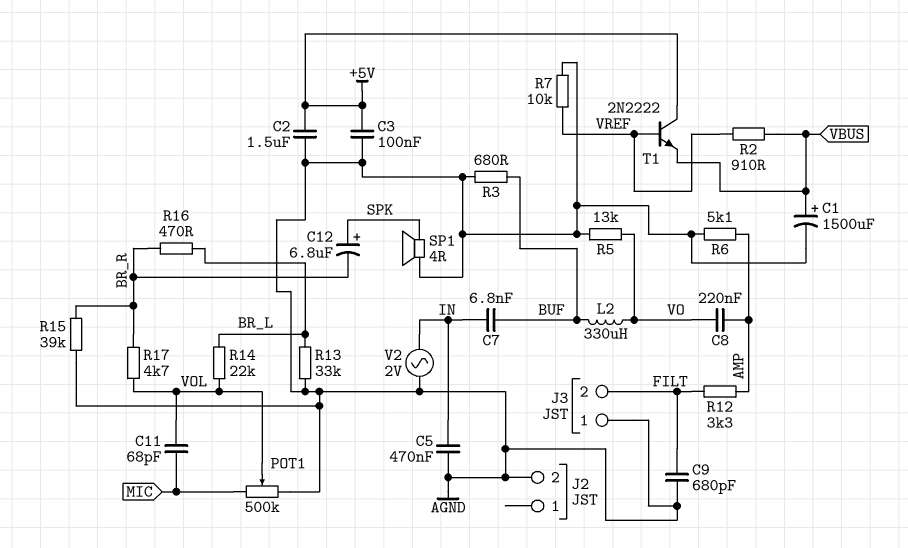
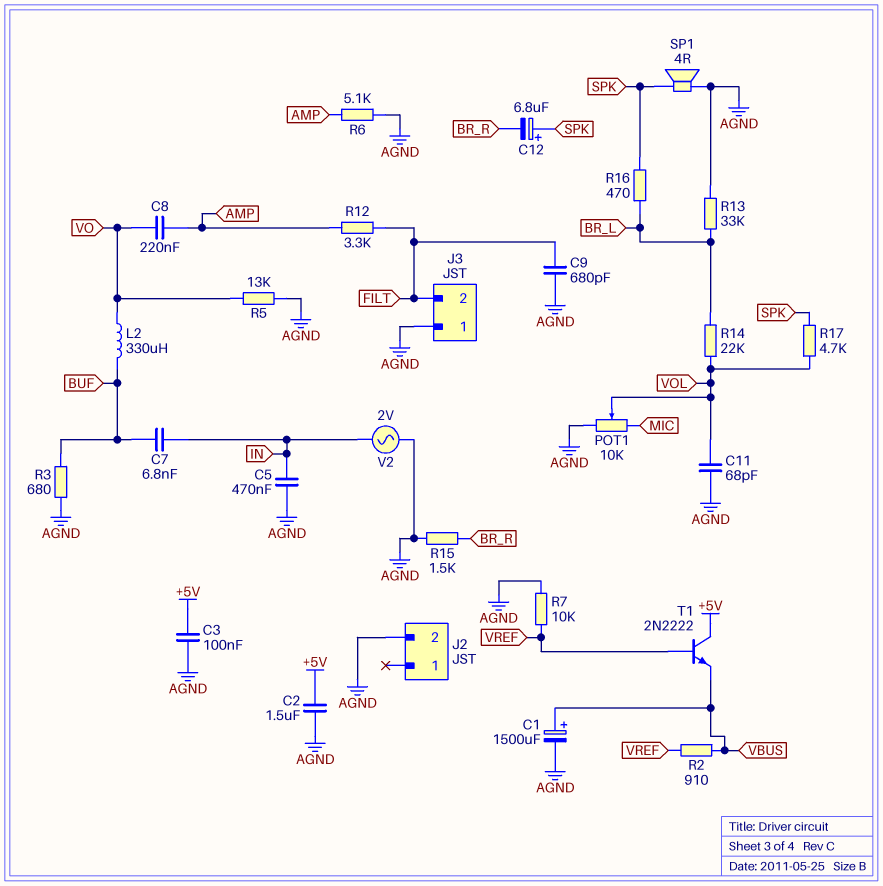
C11: 68pF (MIC, VOL) -> 68pF (AGND, VOL)
POT1: 500k (AGND, MIC, wiper VOL) -> 10k (AGND, MIC, wiper VOL)
R15: 39k (AGND, BR_R) -> 1.5k (AGND, BR_R)
R16: 470 (BR_L, BR_R) -> 470 (BR_L, SPK)
R17: 4.7k (BR_R, VOL) -> 4.7k (SPK, VOL)

